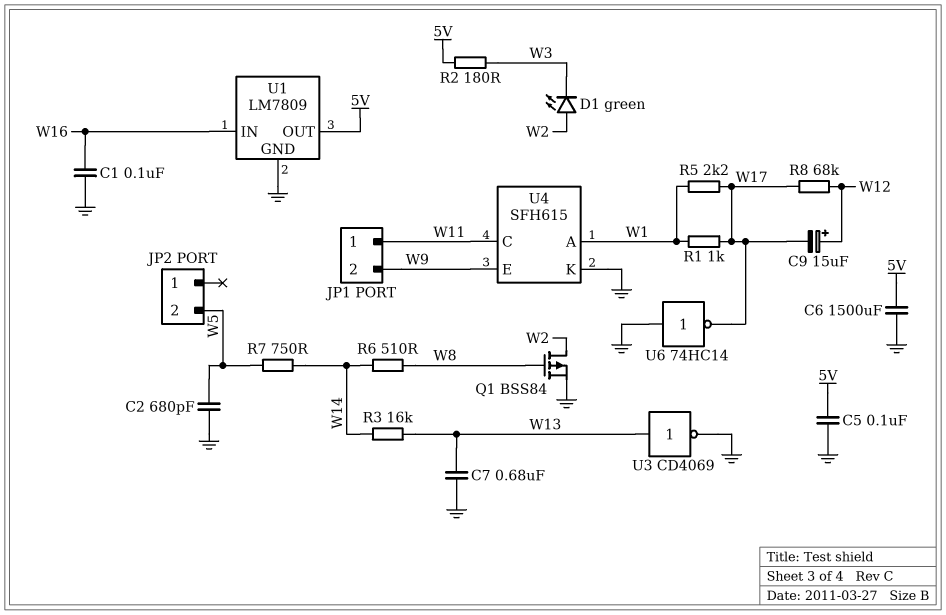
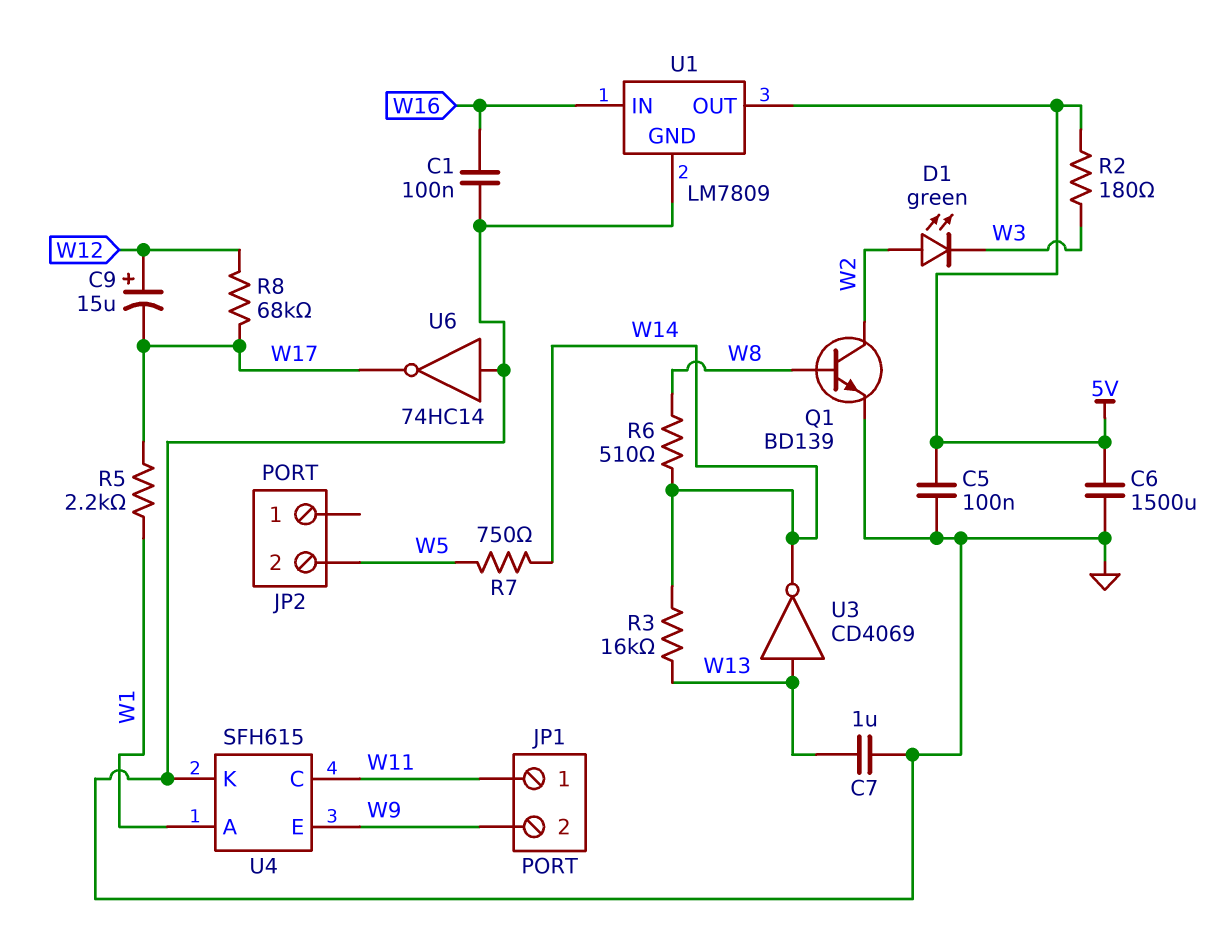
C2: 680pF (GND, W5) -> none
C7: 680nF (GND, W13) -> 1uF (GND, W13)
Q1: PMOS BSS84 (G W8, D W2, S GND) -> NPN BD139 (B W8, C W2, E GND)
R1: 1k (W1, W17) -> none
U3: NOT CD4069 (in W13, out GND) -> NOT CD4069 (in W13, out W14)

